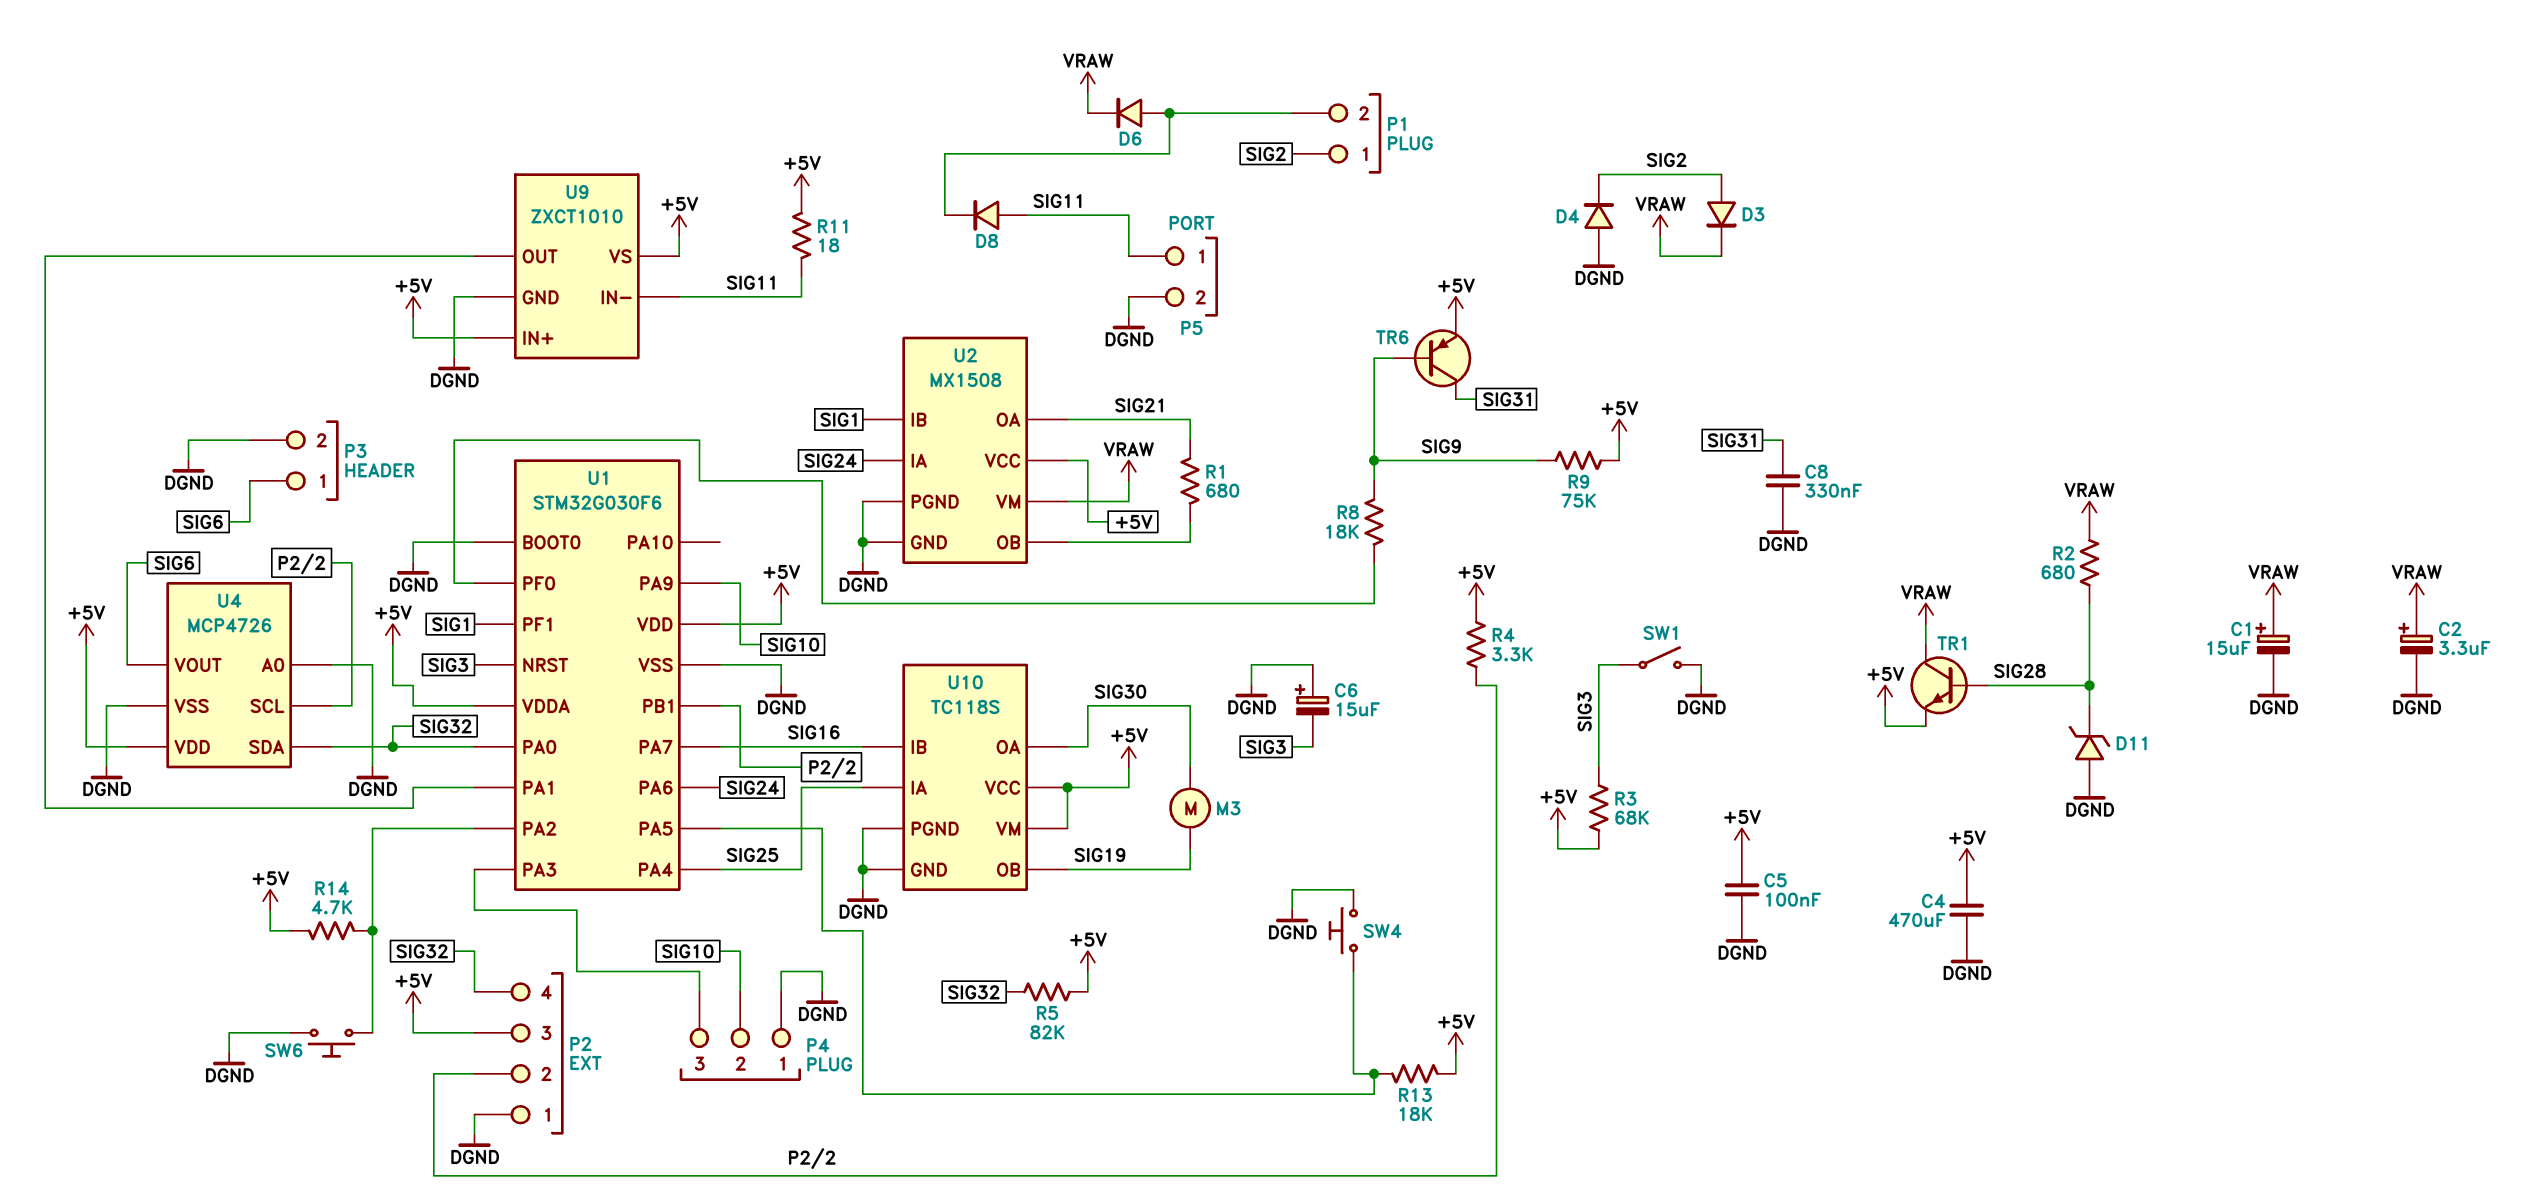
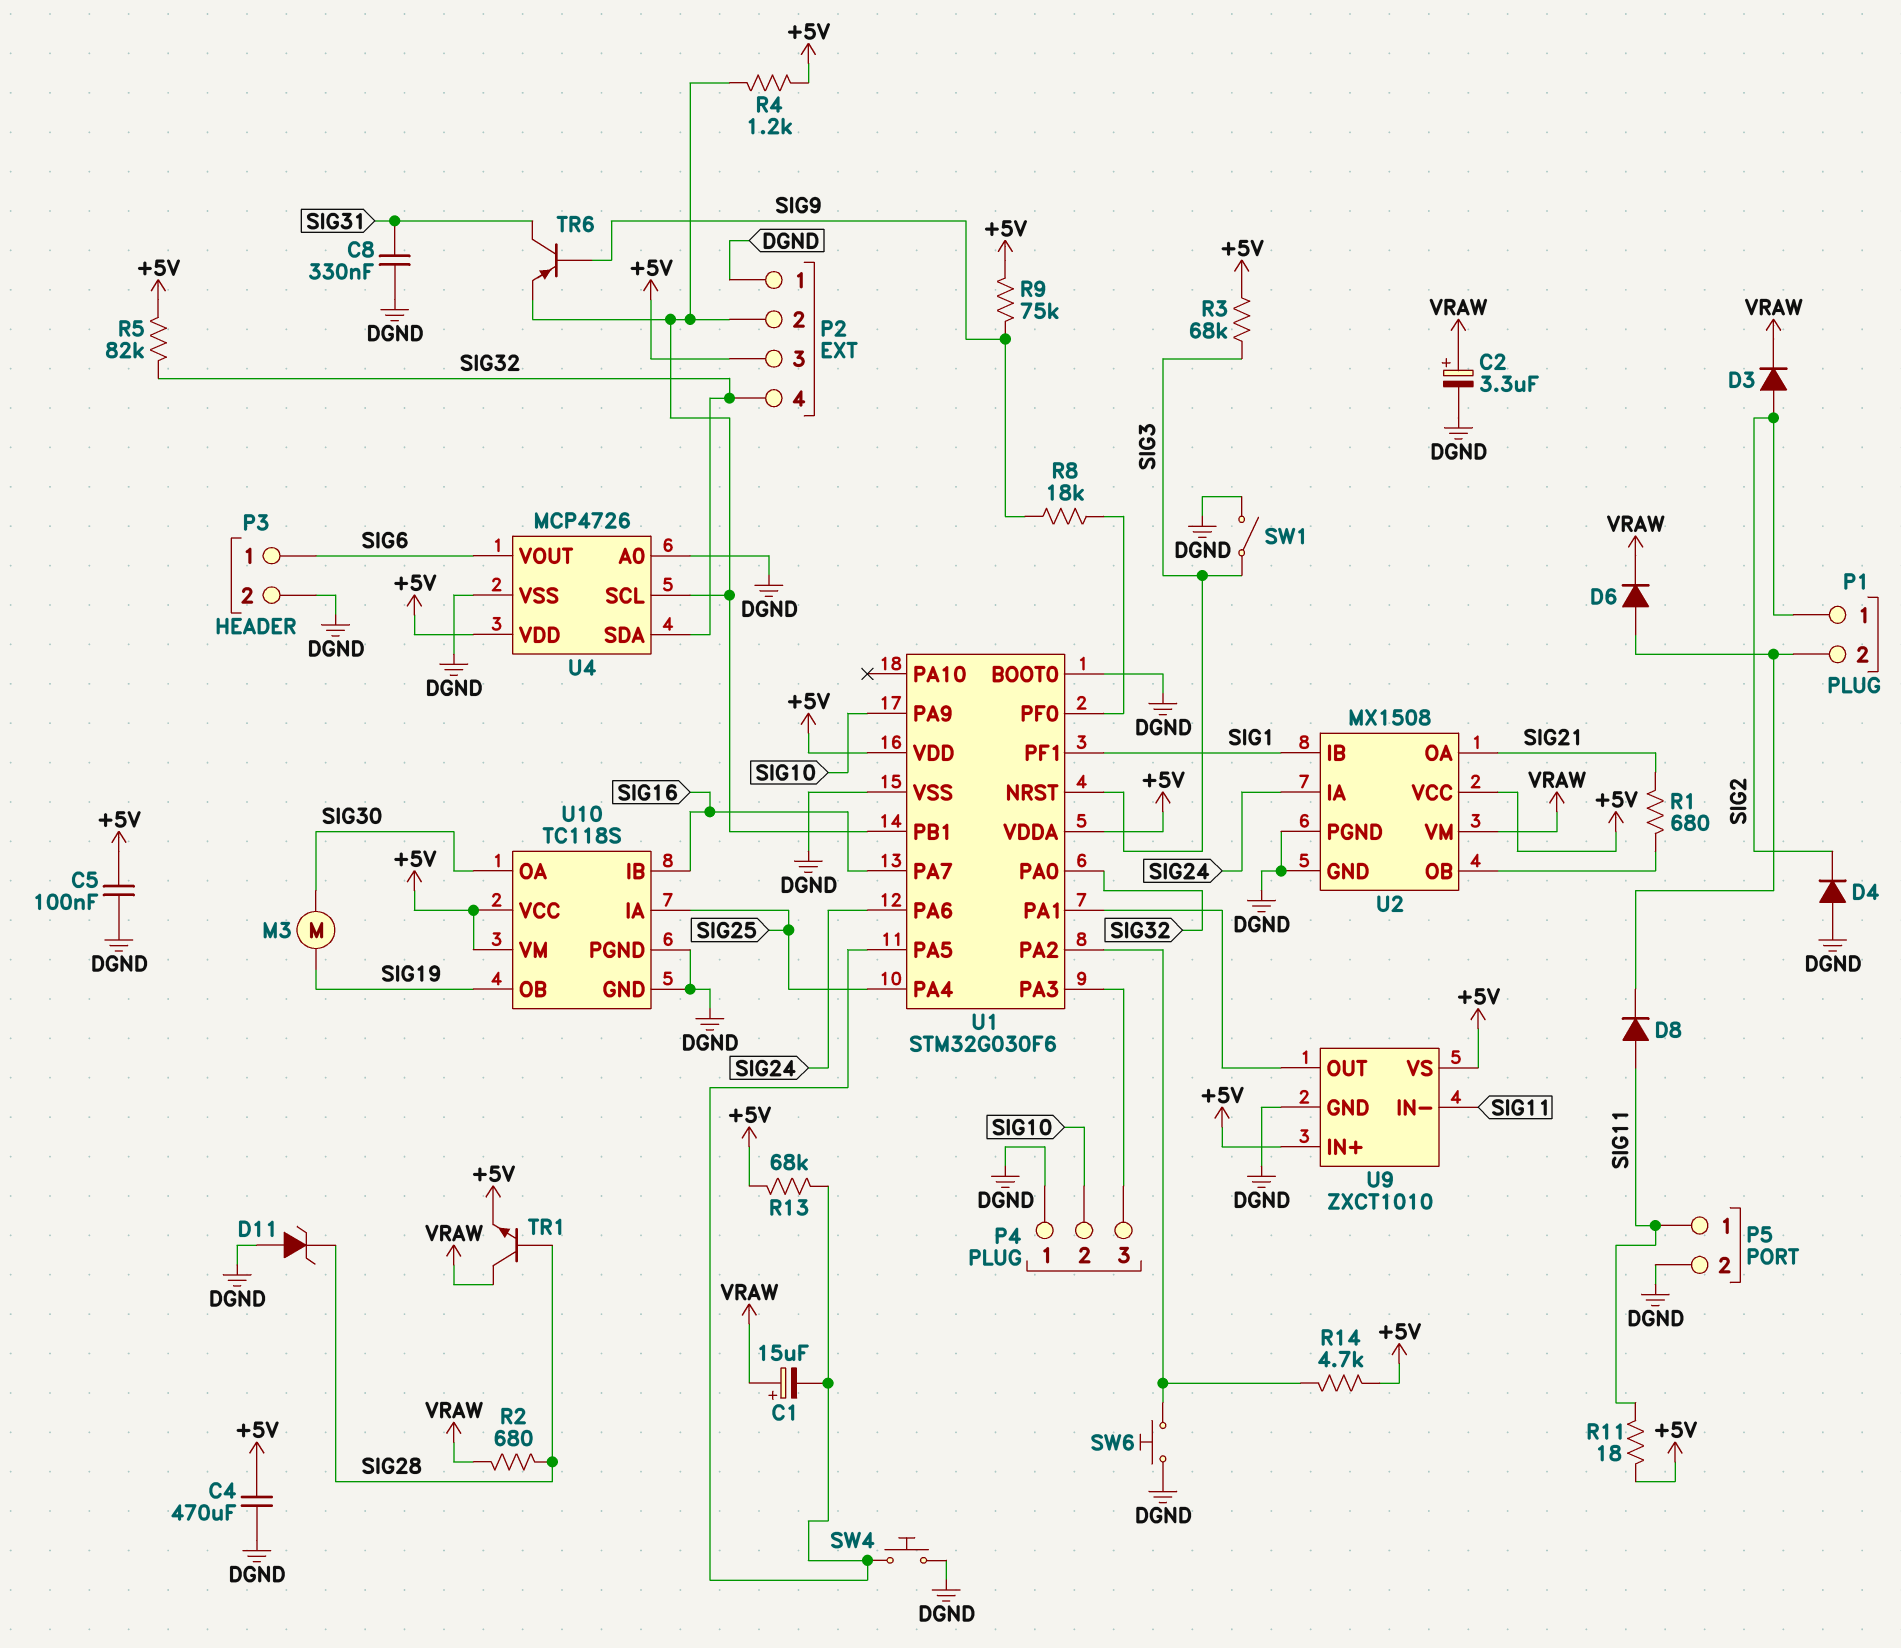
C1: 15uF (plus VRAW, minus DGND) -> 15uF (plus VRAW, minus U1/PA5)
C6: 15uF (plus DGND, minus SIG3) -> none
R4: 3.3k (+5V, P2/2) -> 1.2k (+5V, P2/2)
R13: 18k (+5V, U1/PA5) -> 68k (+5V, U1/PA5)
TR6: PNP (B SIG9, C SIG31, E +5V) -> PNP (B SIG9, C SIG31, E P2/2)

